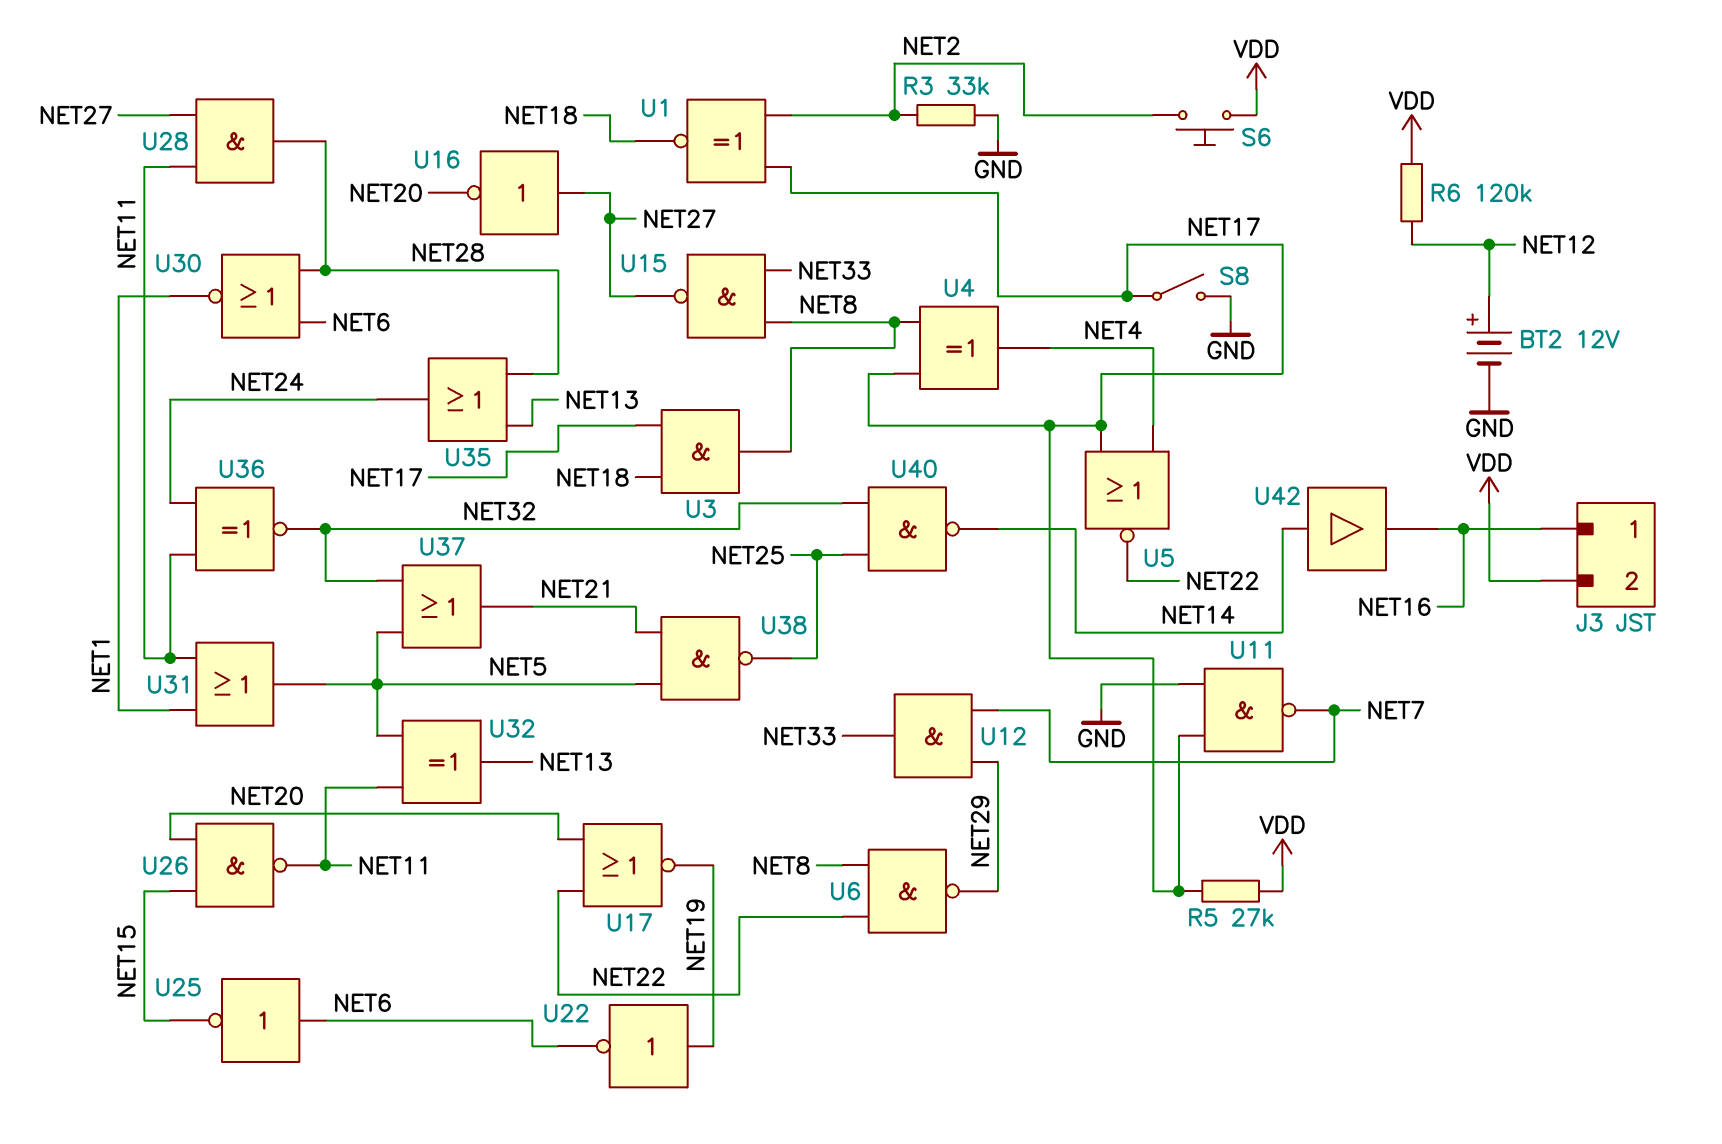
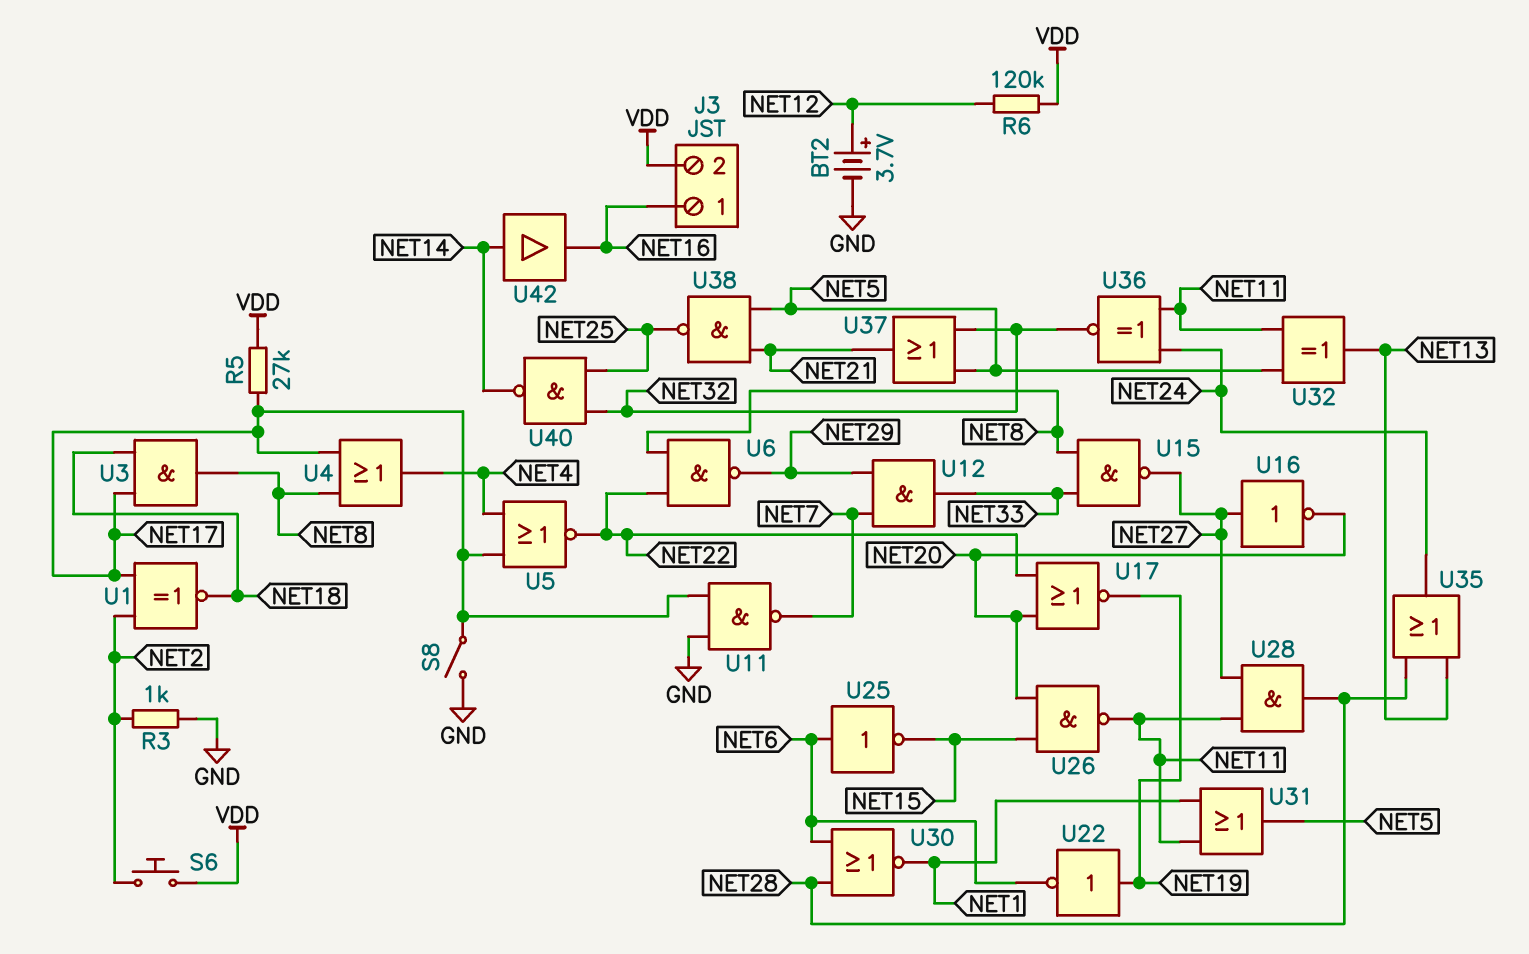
BT2: 12V (plus NET12, minus GND) -> 3.7V (plus NET12, minus GND)
R3: 33k (GND, NET2) -> 1k (GND, NET2)
U4: XOR (in NET8, in NET17, out NET4) -> OR (in NET8, in NET17, out NET4)

